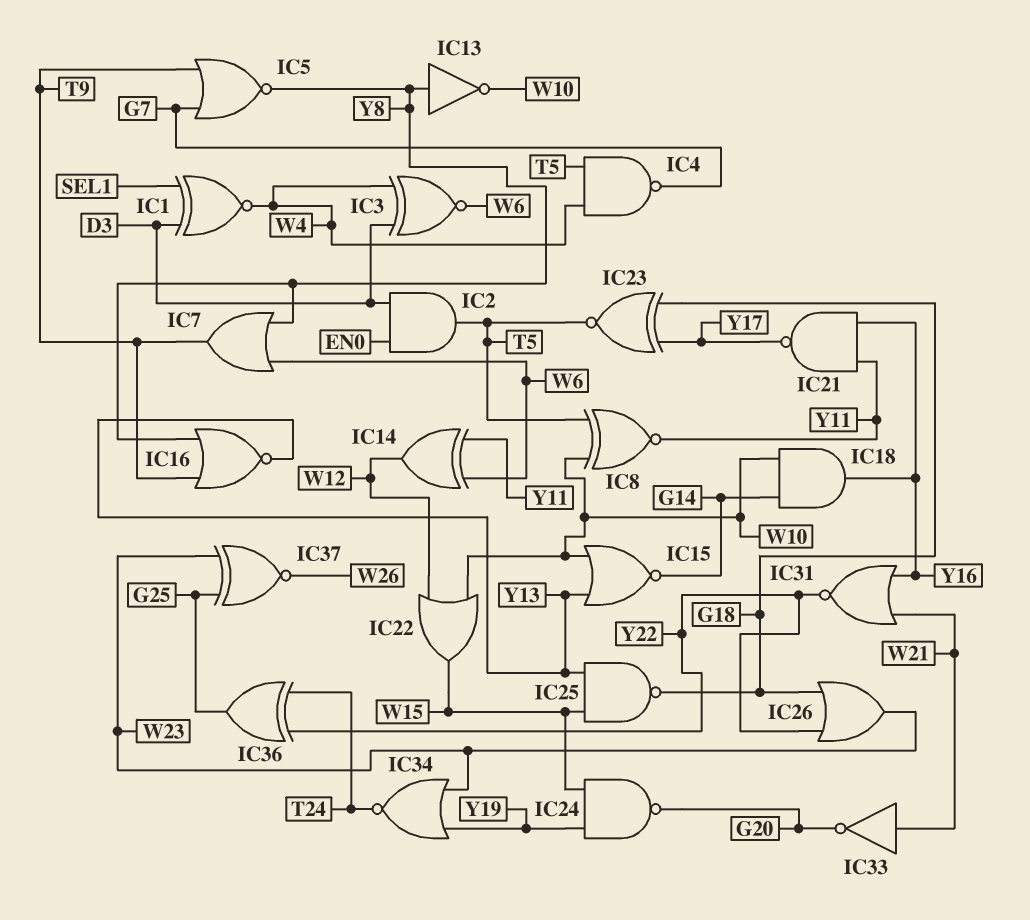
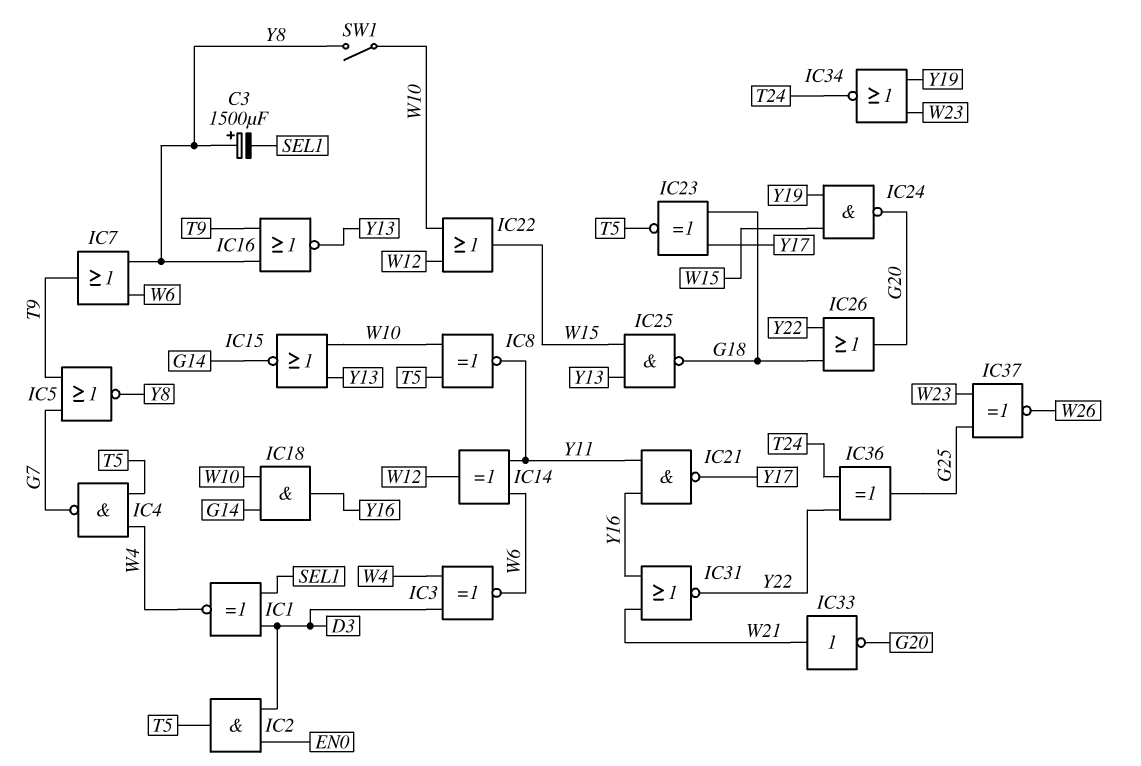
C3: none -> 1500uF (plus Y8, minus SEL1)
IC13: NOT (in Y8, out W10) -> none
IC26: OR (in G18, in Y22, out W23) -> OR (in G18, in Y22, out G20)
SW1: none -> switch (W10, Y8)

